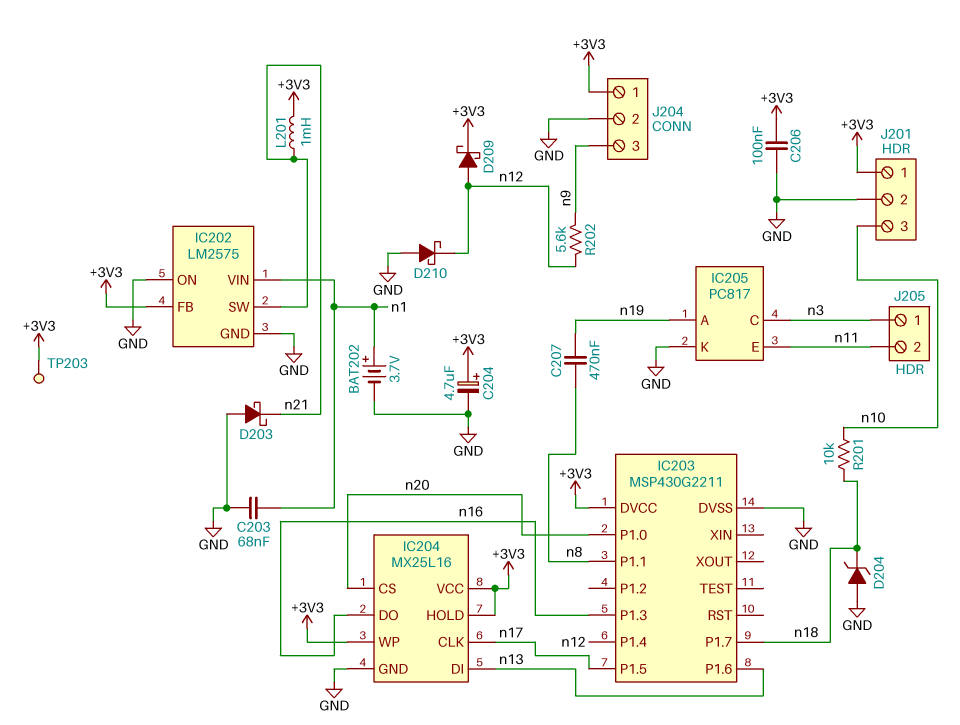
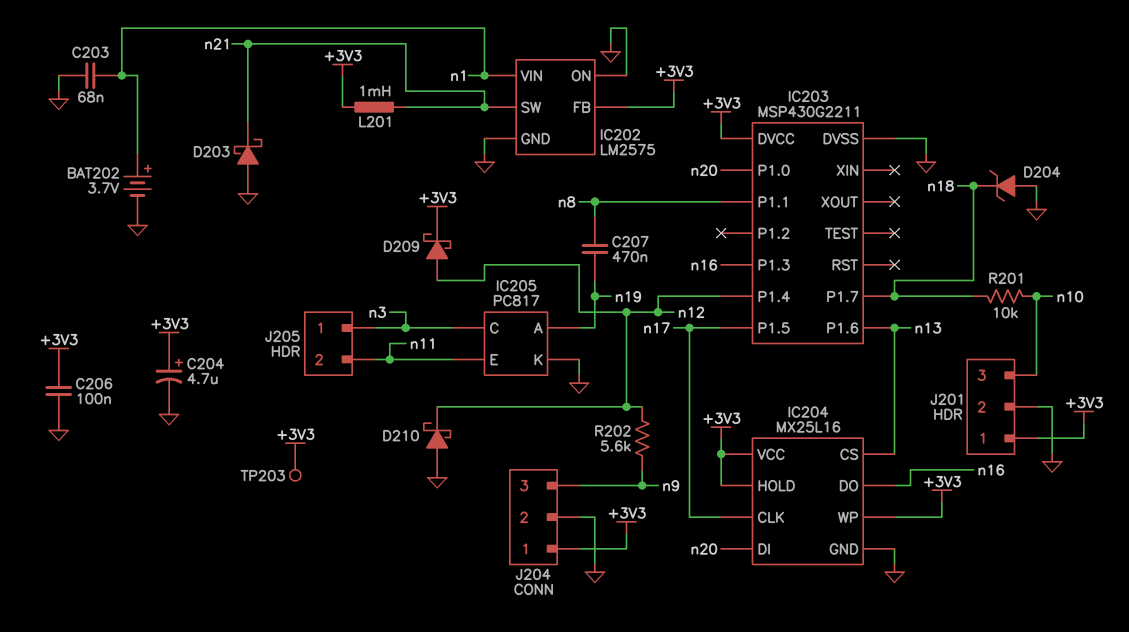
IC204 pin CS: n20 -> n13
IC204 pin DI: n13 -> n20

